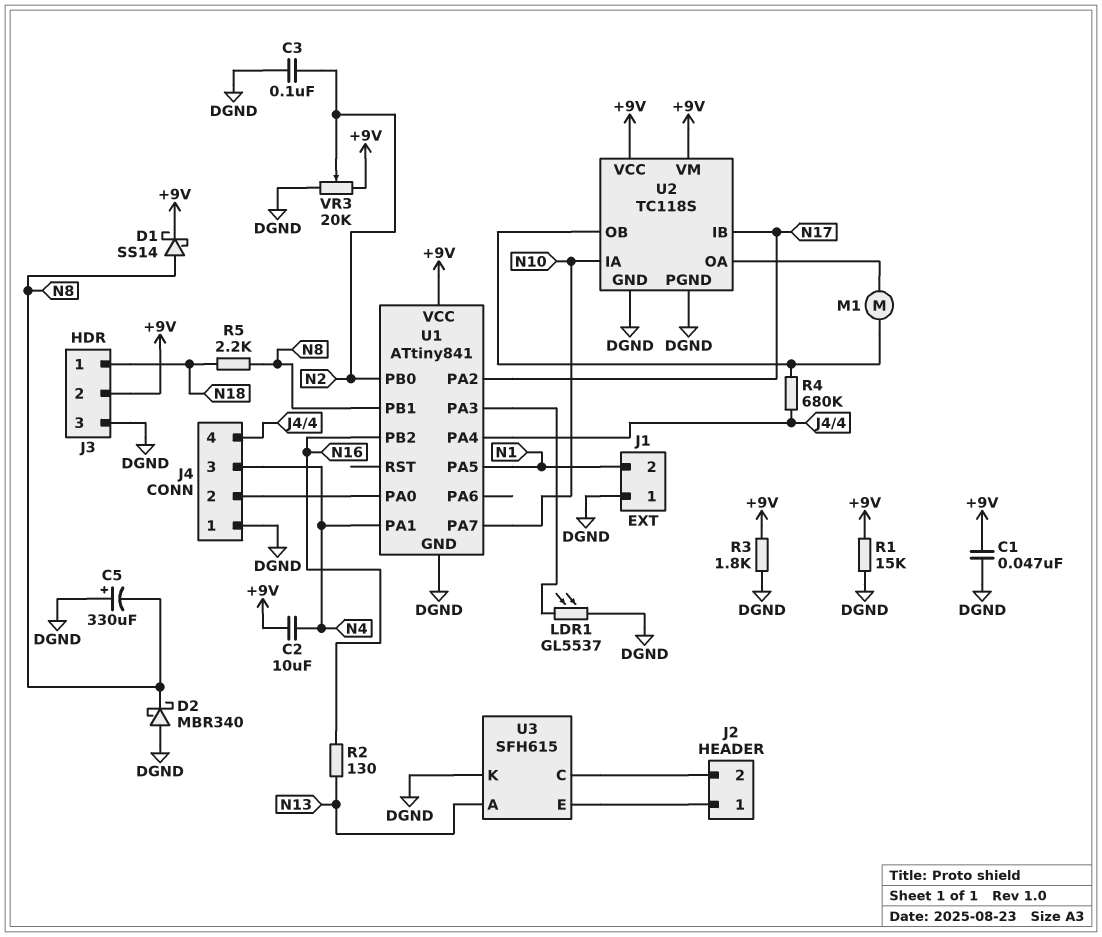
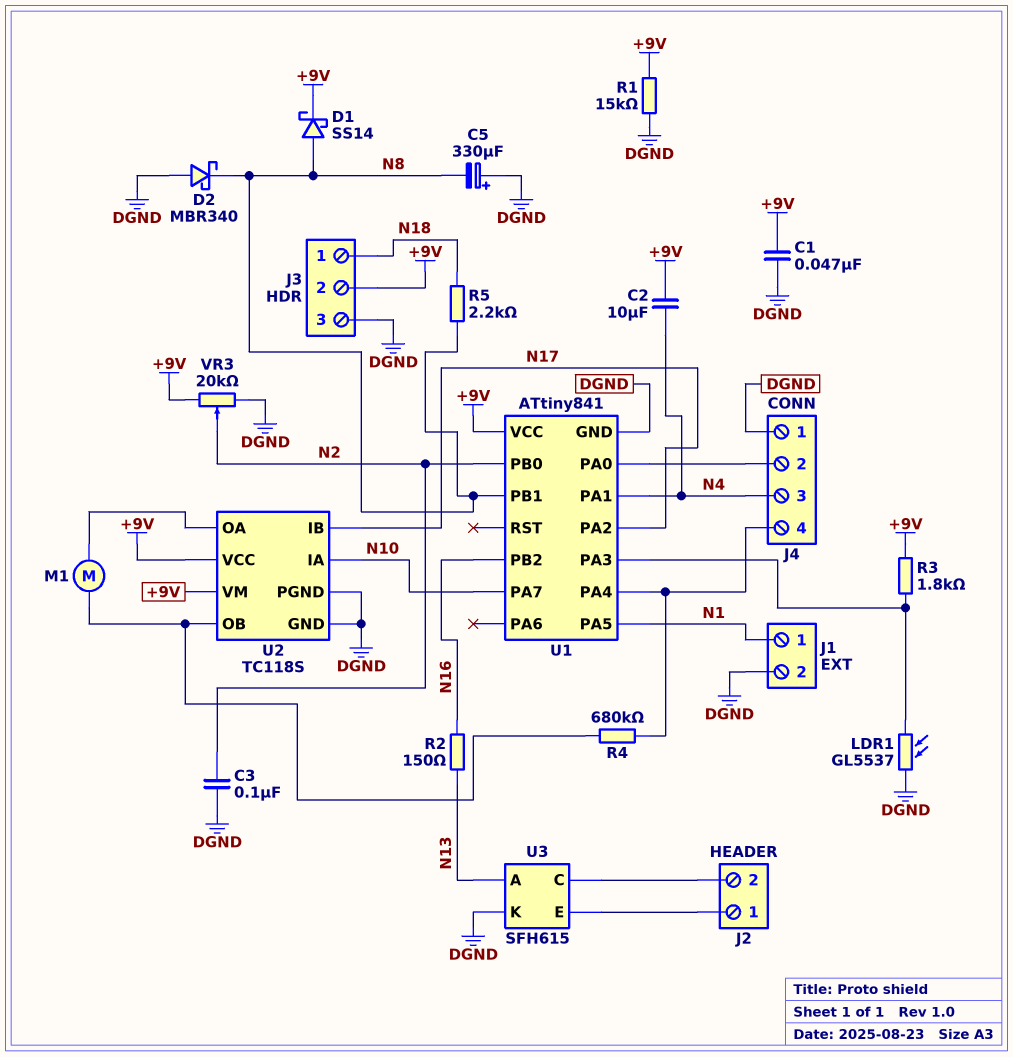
J1 pin 1: DGND -> N1
J1 pin 2: N1 -> DGND
R2: 130 (N13, N16) -> 150 (N13, N16)
R3: 1.8k (+9V, DGND) -> 1.8k (+9V, U1/PA3)

